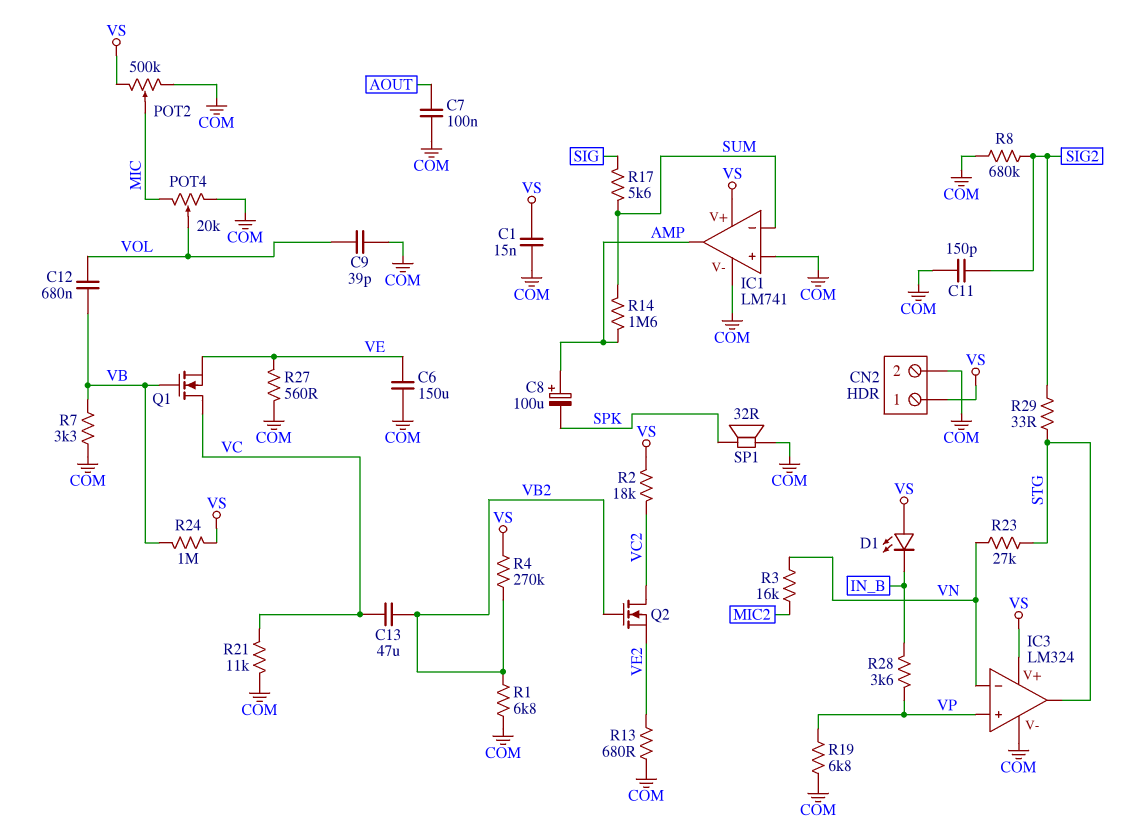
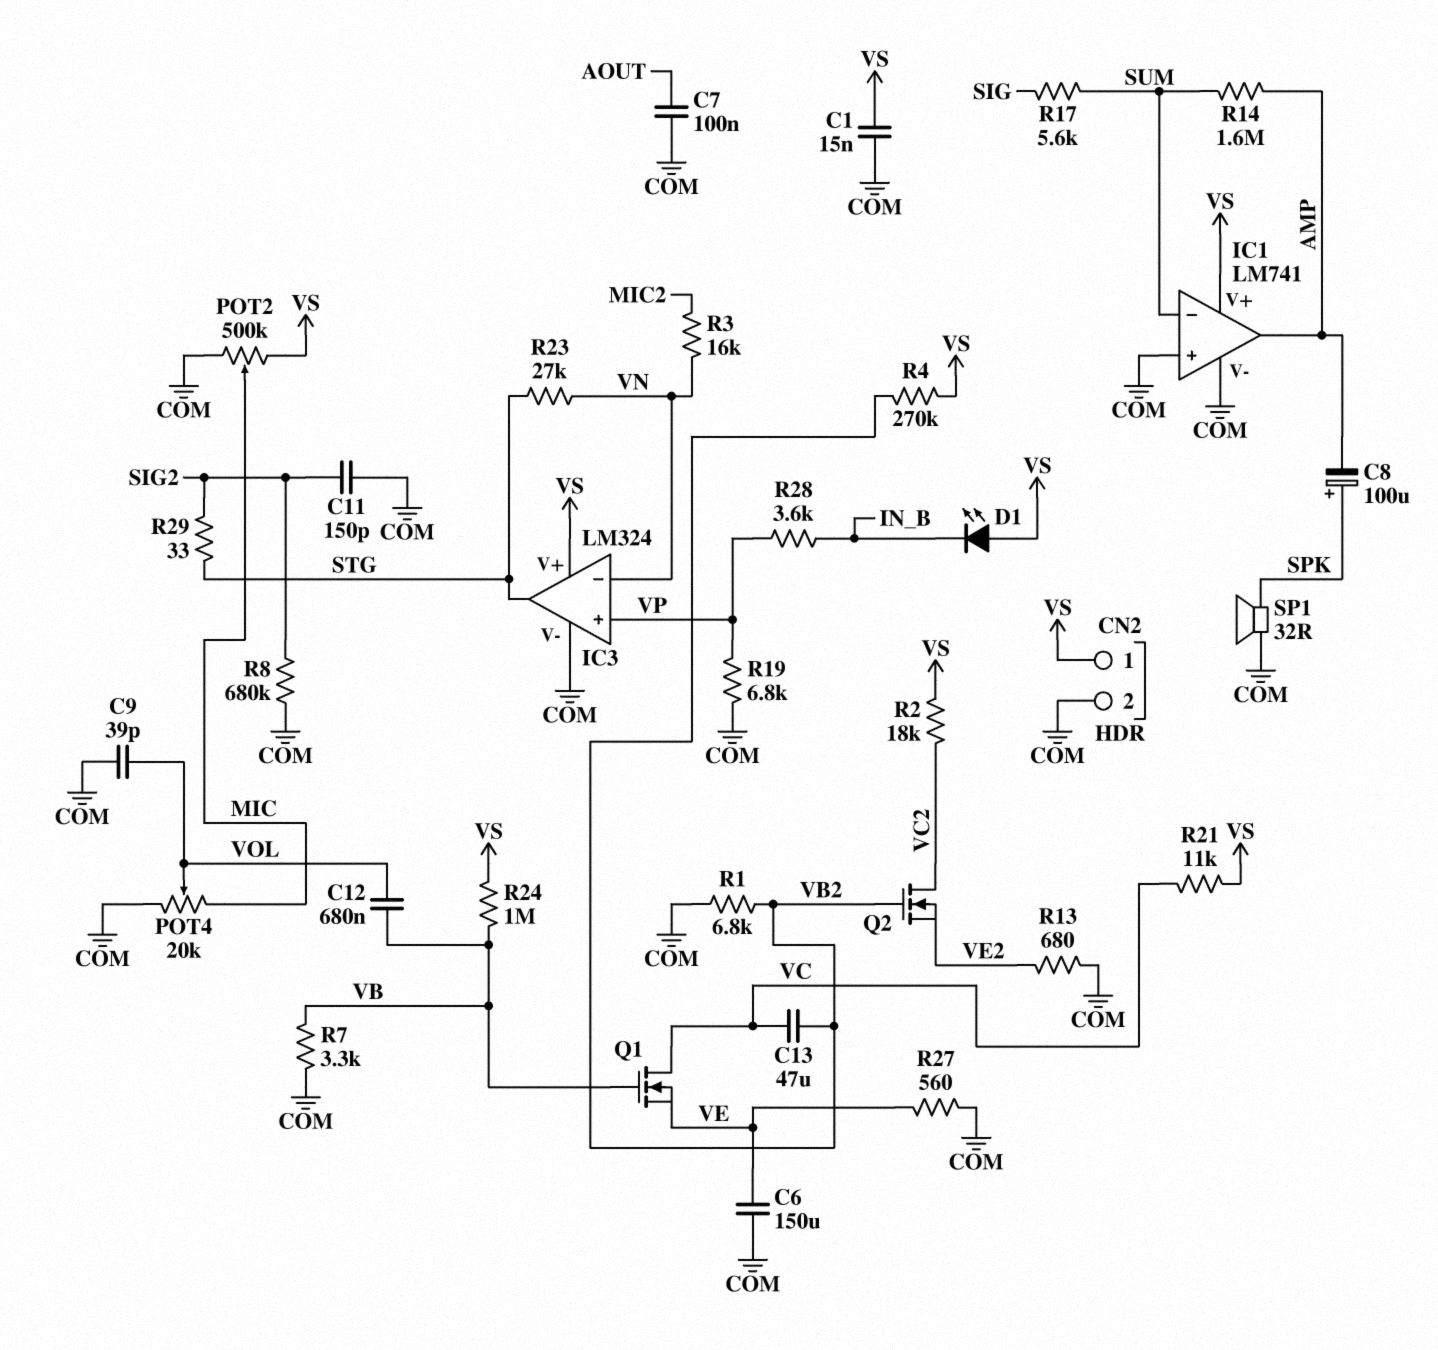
C8: 100uF (plus AMP, minus SPK) -> 100uF (plus SPK, minus AMP)
R21: 11k (COM, VC) -> 11k (VC, VS)

